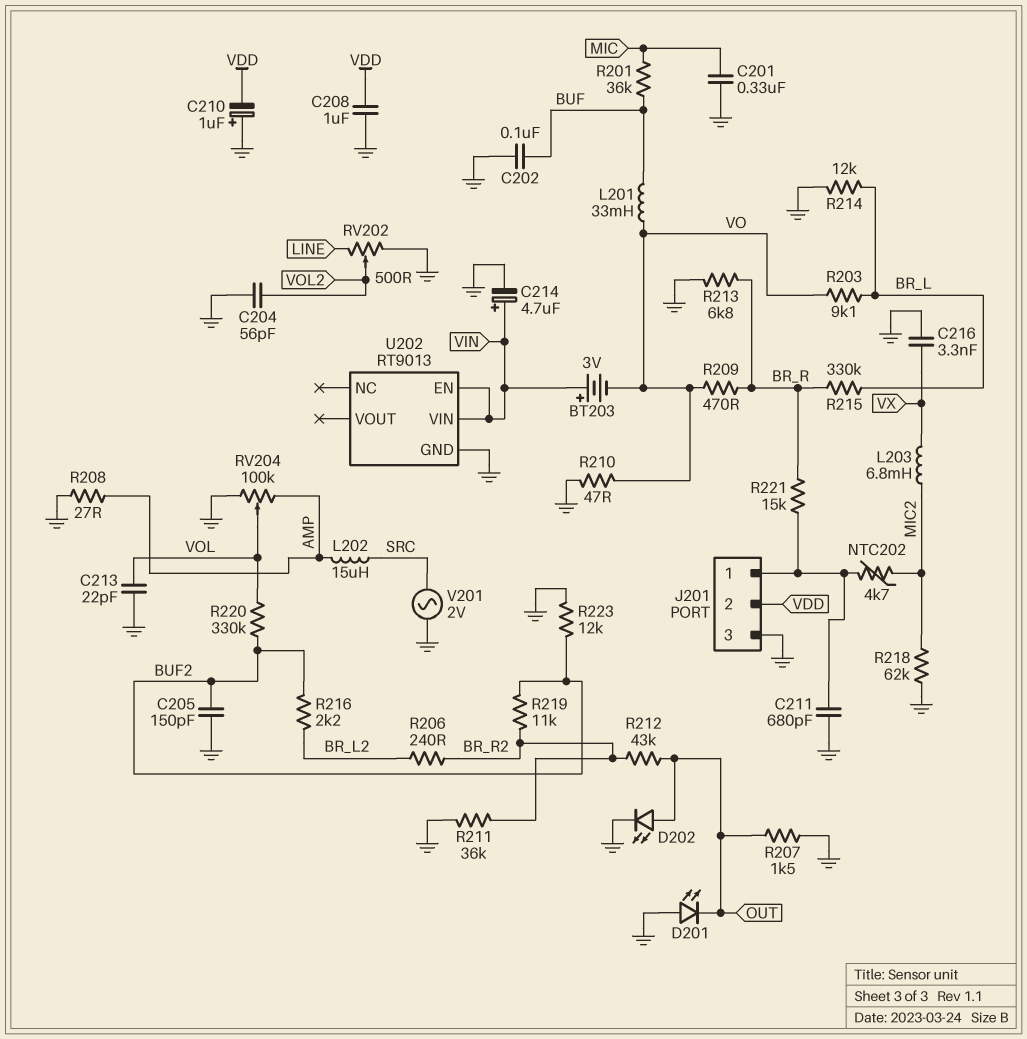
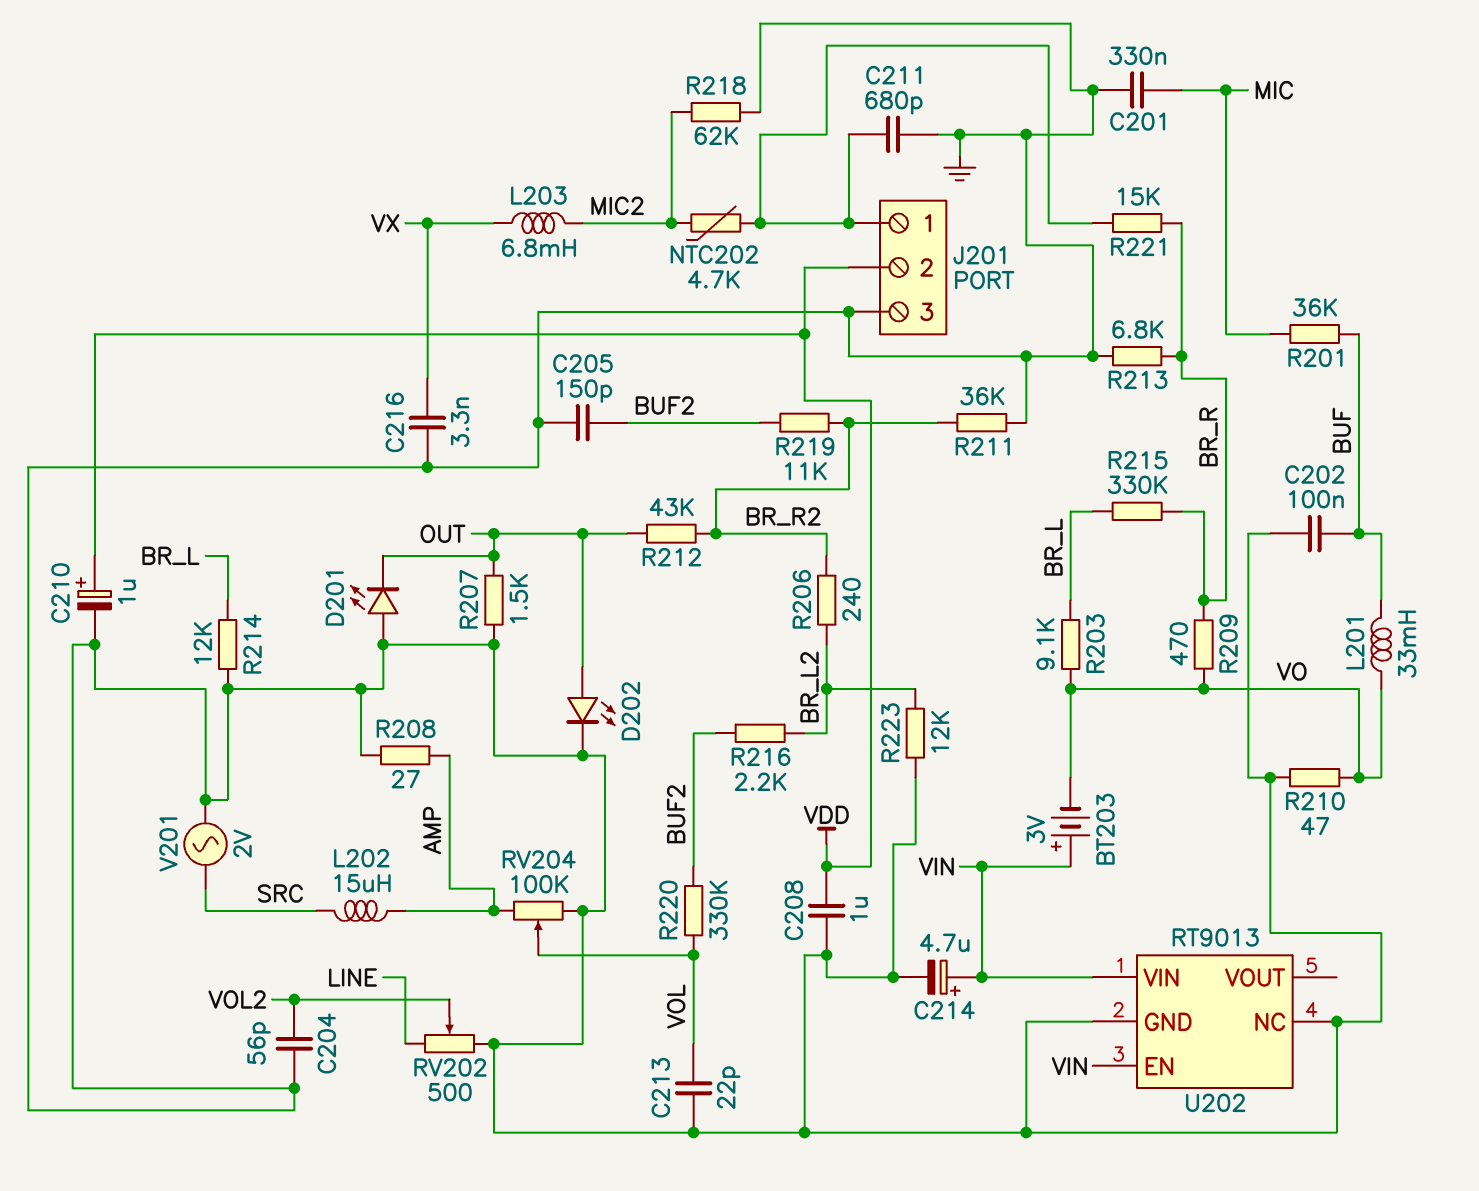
C210: 1uF (plus GND, minus VDD) -> 1uF (plus VDD, minus GND)
R223: 12k (BUF2, GND) -> 12k (BR_L2, GND)
U202 pin NC: none -> GND

